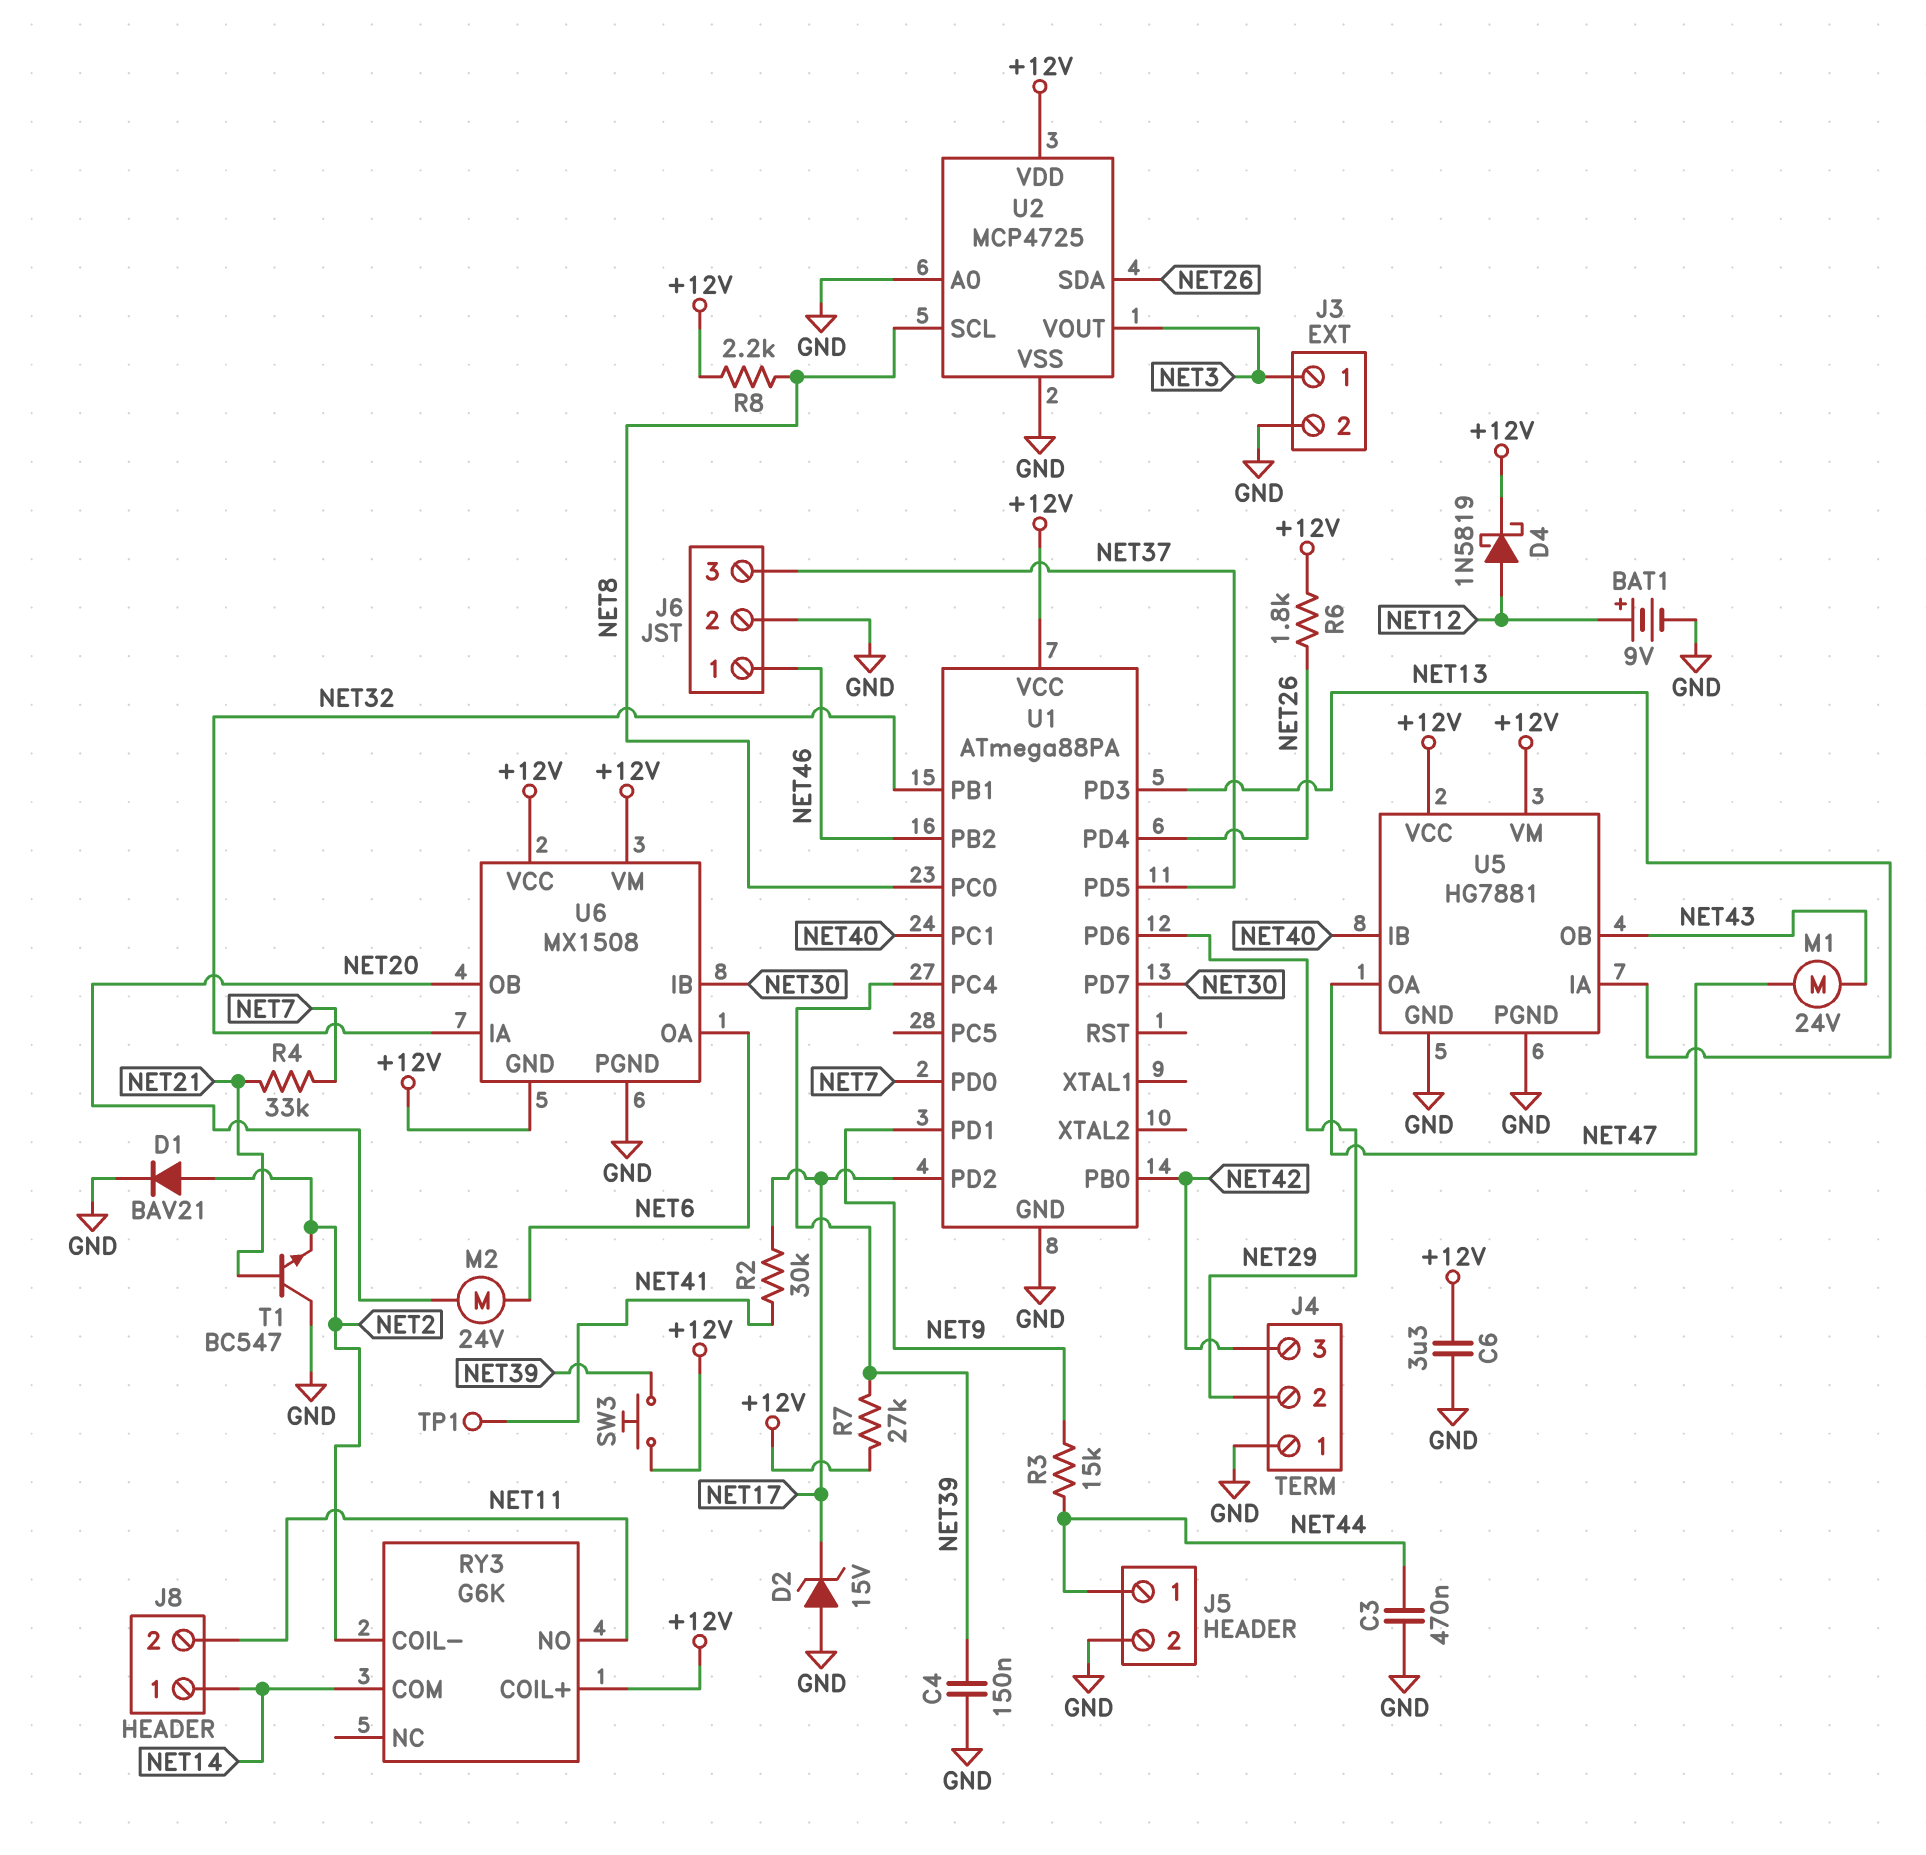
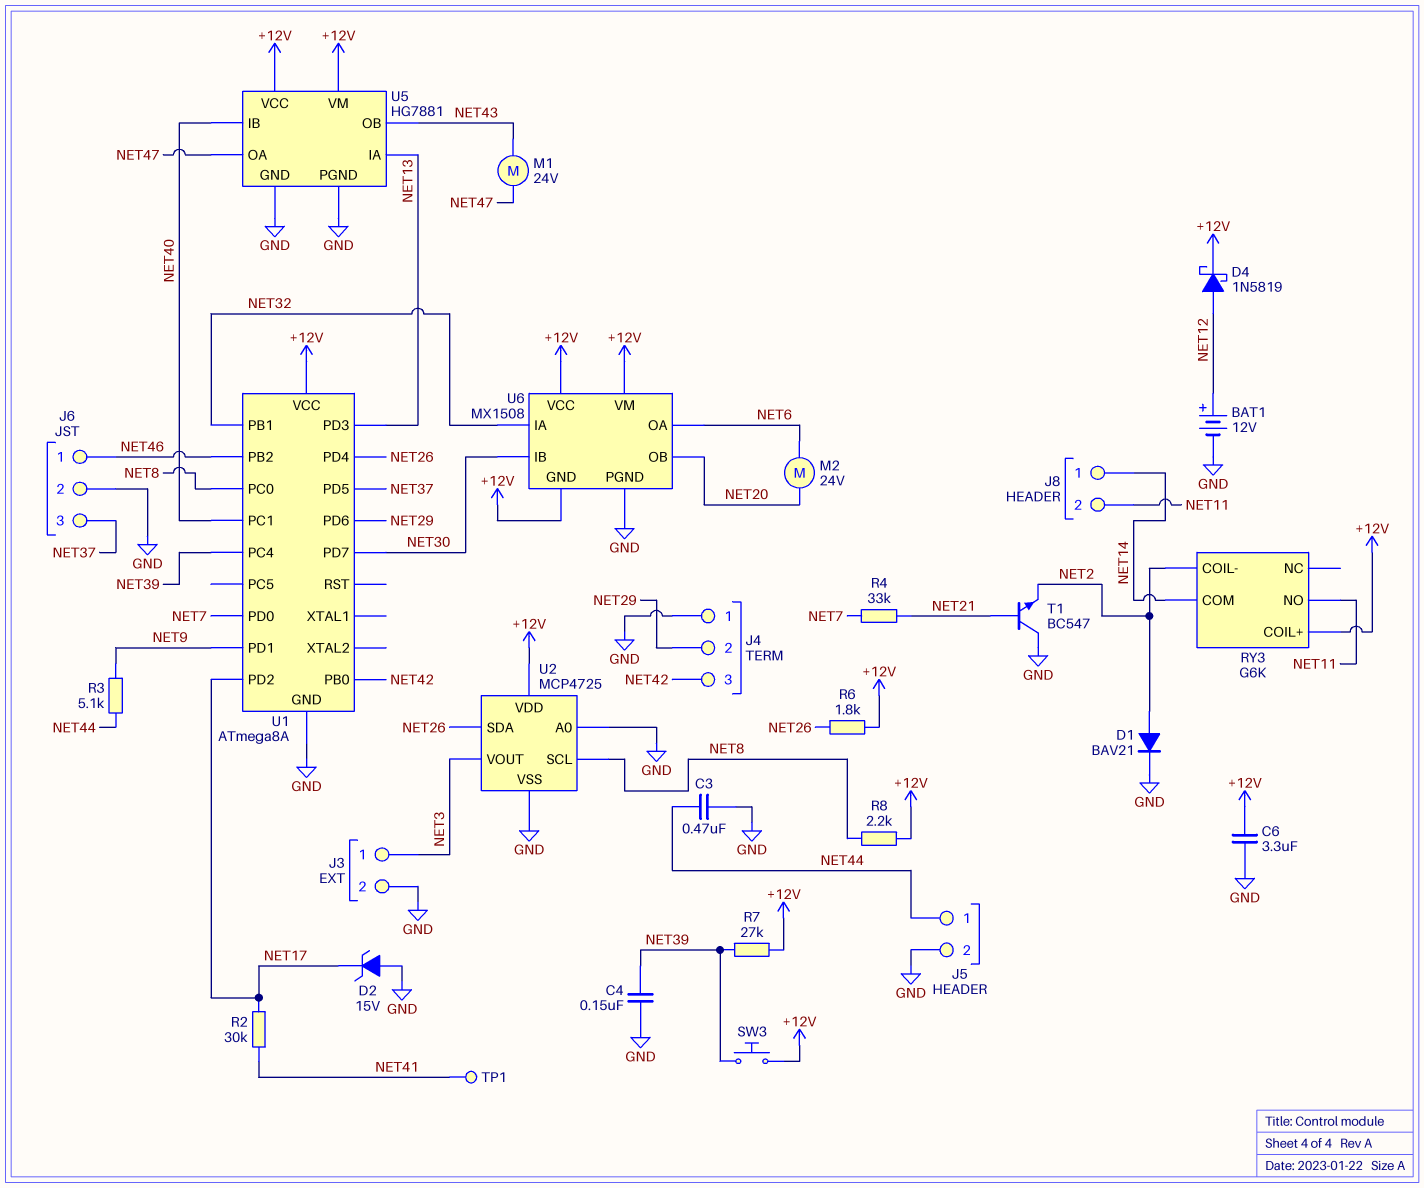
BAT1: 9V (plus NET12, minus GND) -> 12V (plus NET12, minus GND)
R3: 15k (NET9, NET44) -> 5.1k (NET9, NET44)
U1: ATmega88PA -> ATmega8A

